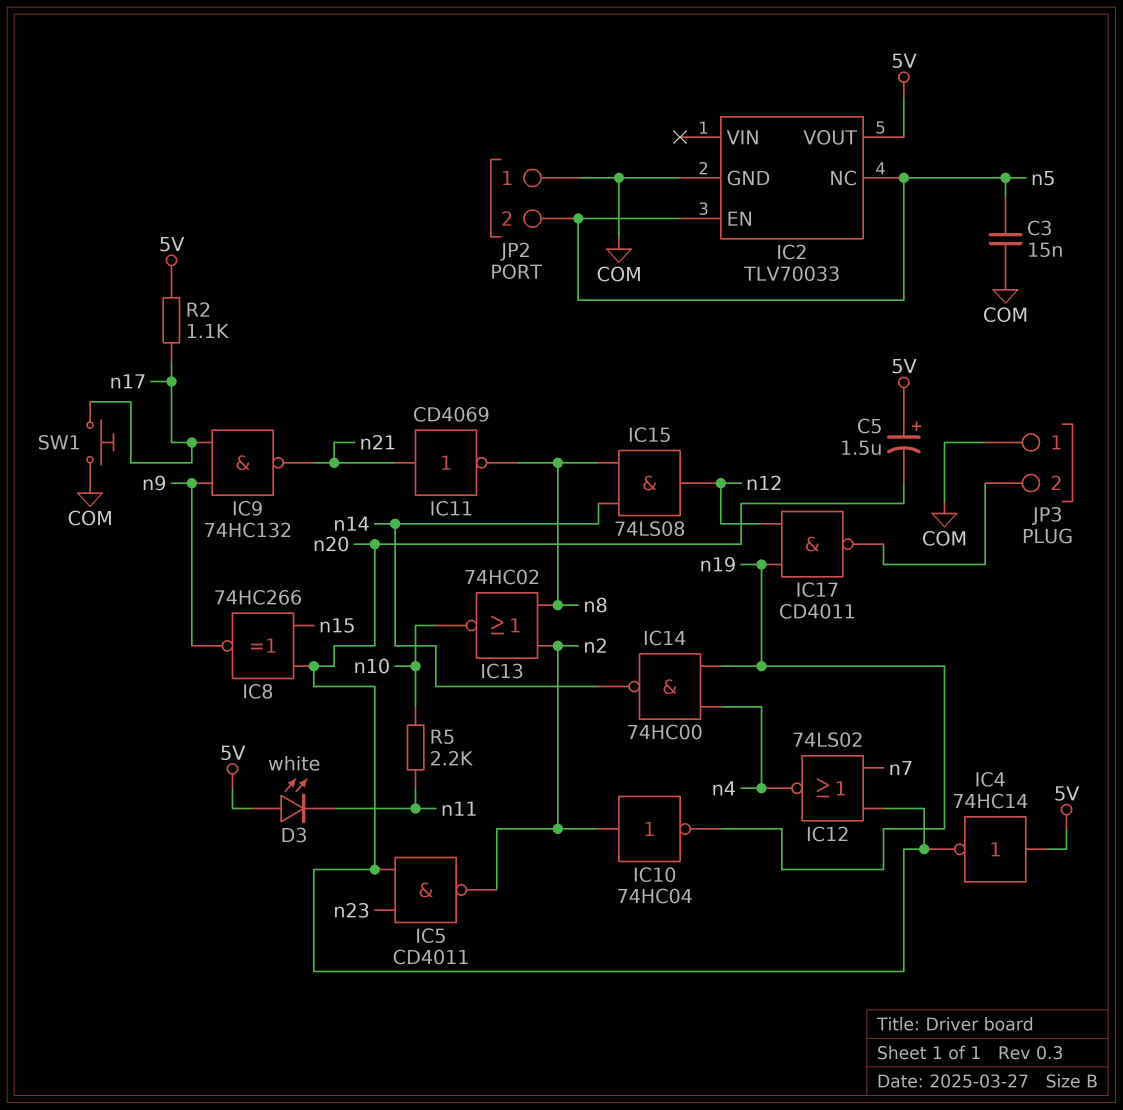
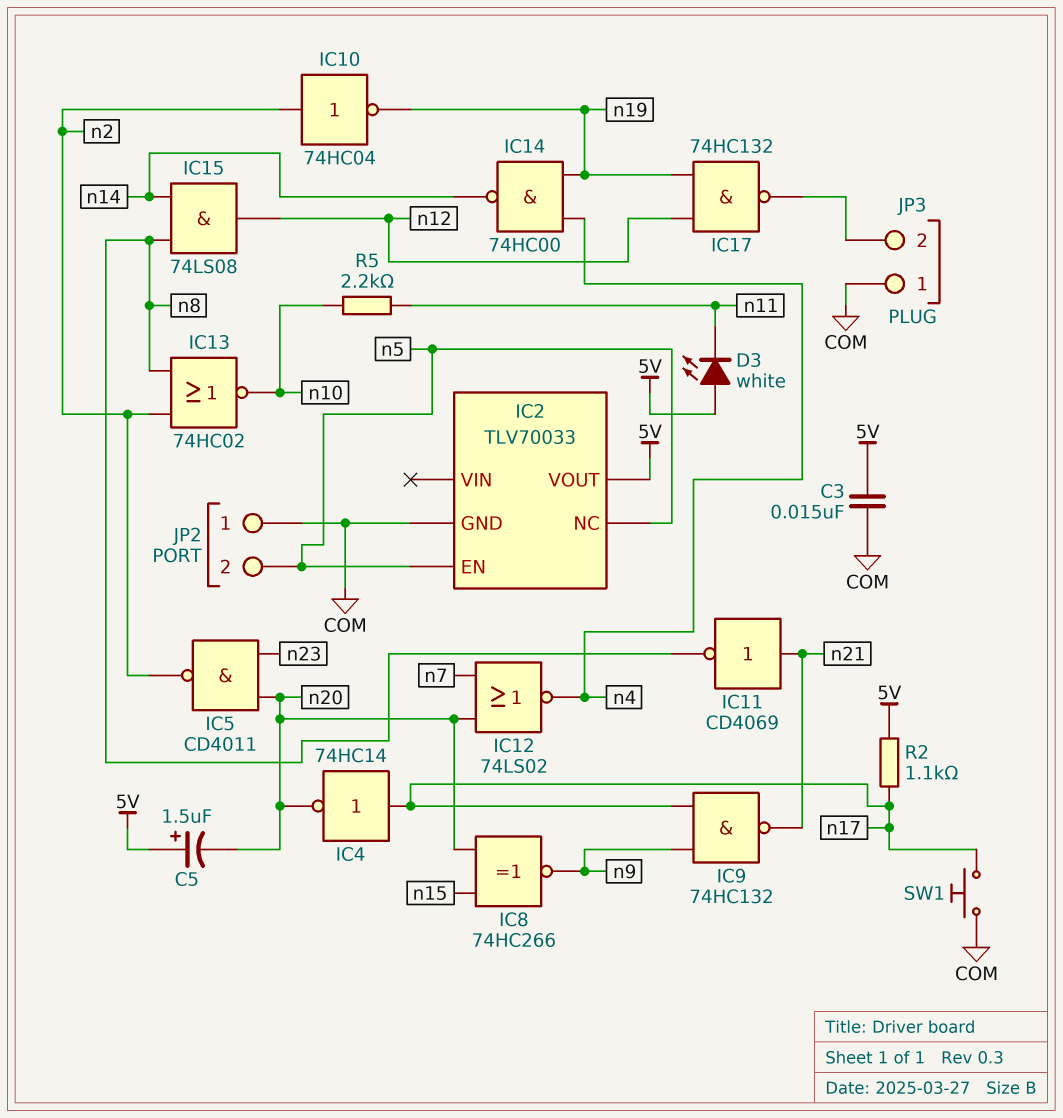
C3: 15nF (COM, n5) -> 15nF (5V, COM)
IC4: NOT 74HC14 (in 5V, out n20) -> NOT 74HC14 (in n17, out n20)
IC17: NAND CD4011 (in n12, in n19, out JP3/2) -> NAND 74HC132 (in n12, in n19, out JP3/2)

